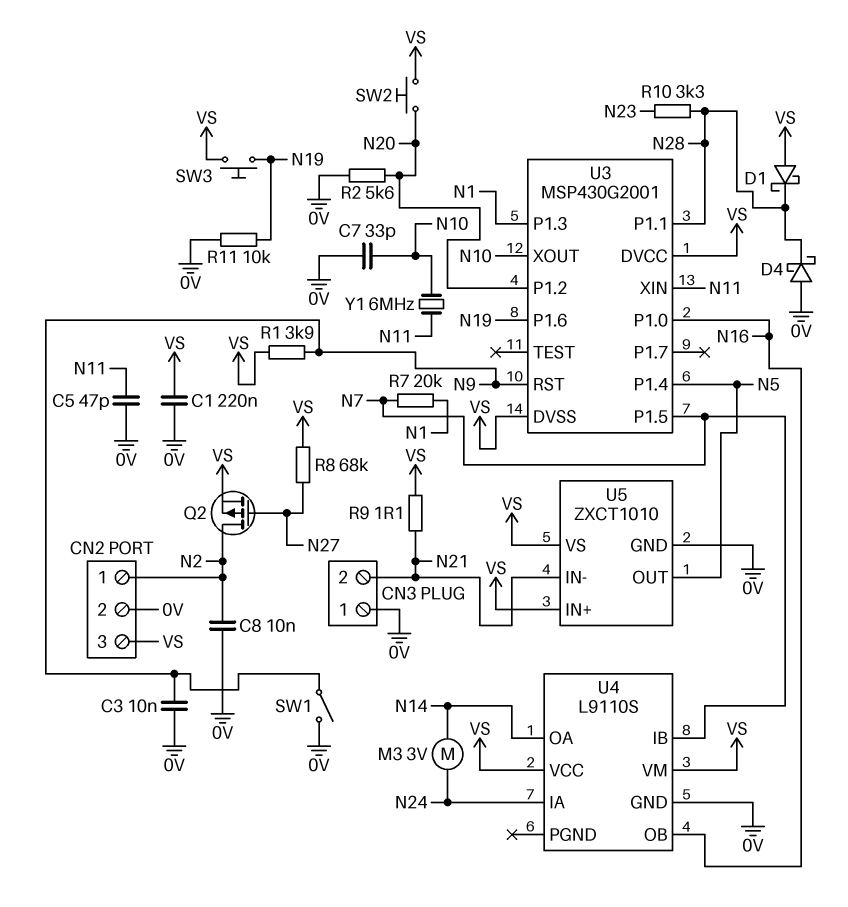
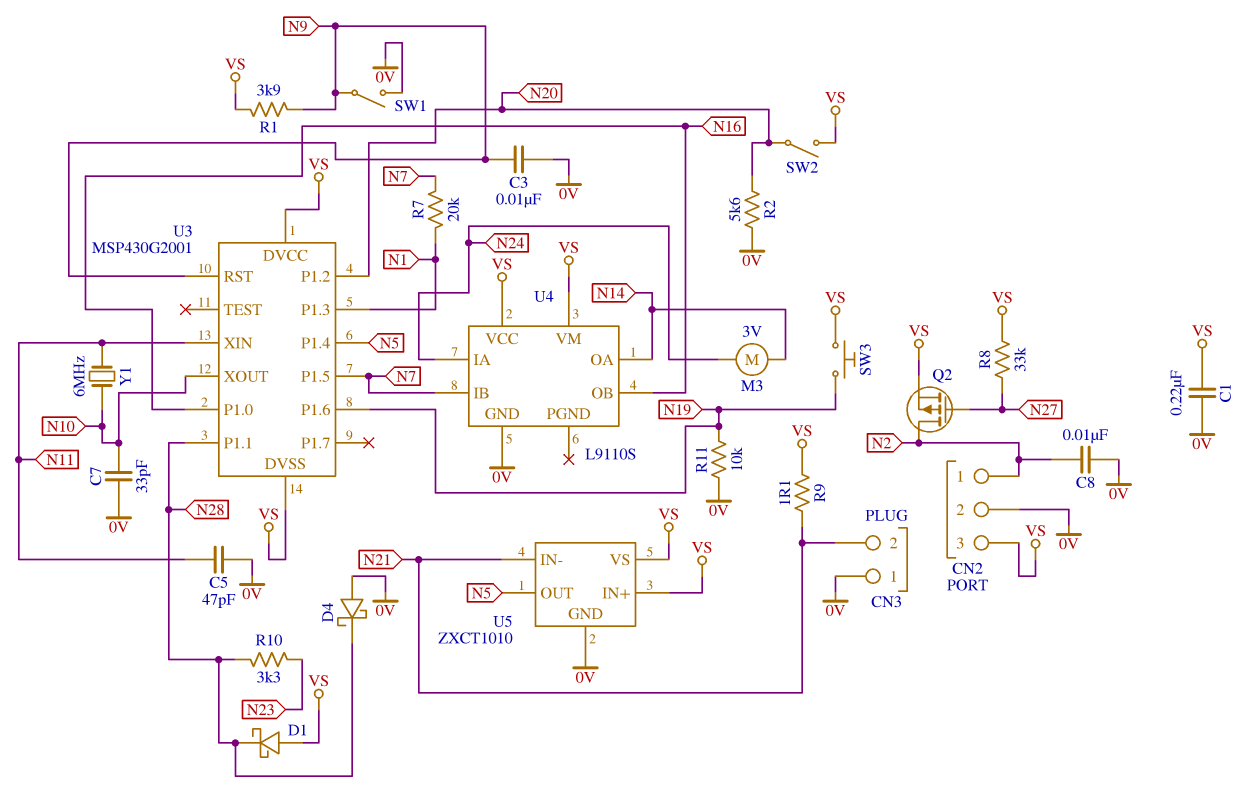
R8: 68k (N27, VS) -> 33k (N27, VS)
SW2: button (N20, VS) -> switch (N20, VS)

